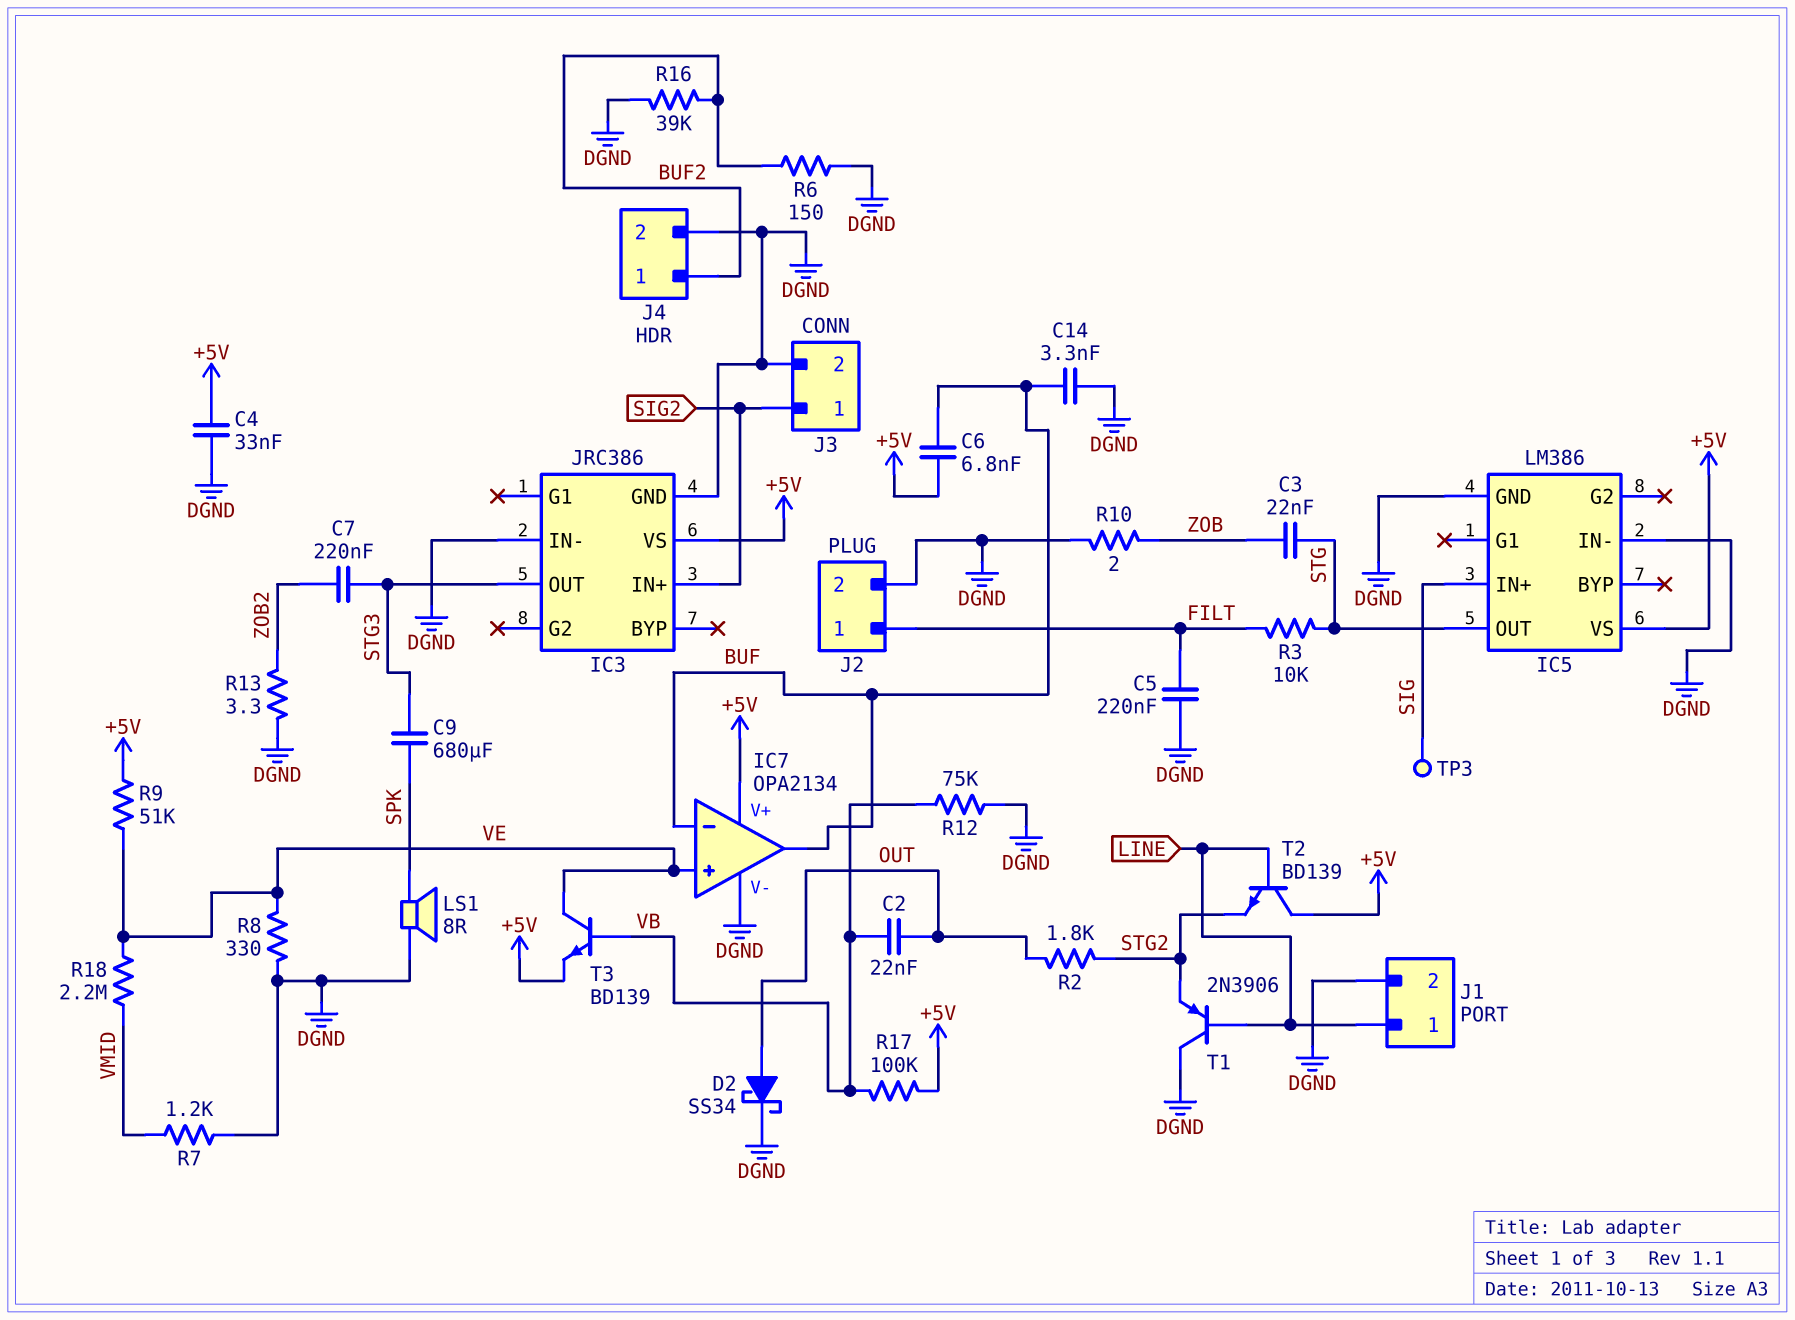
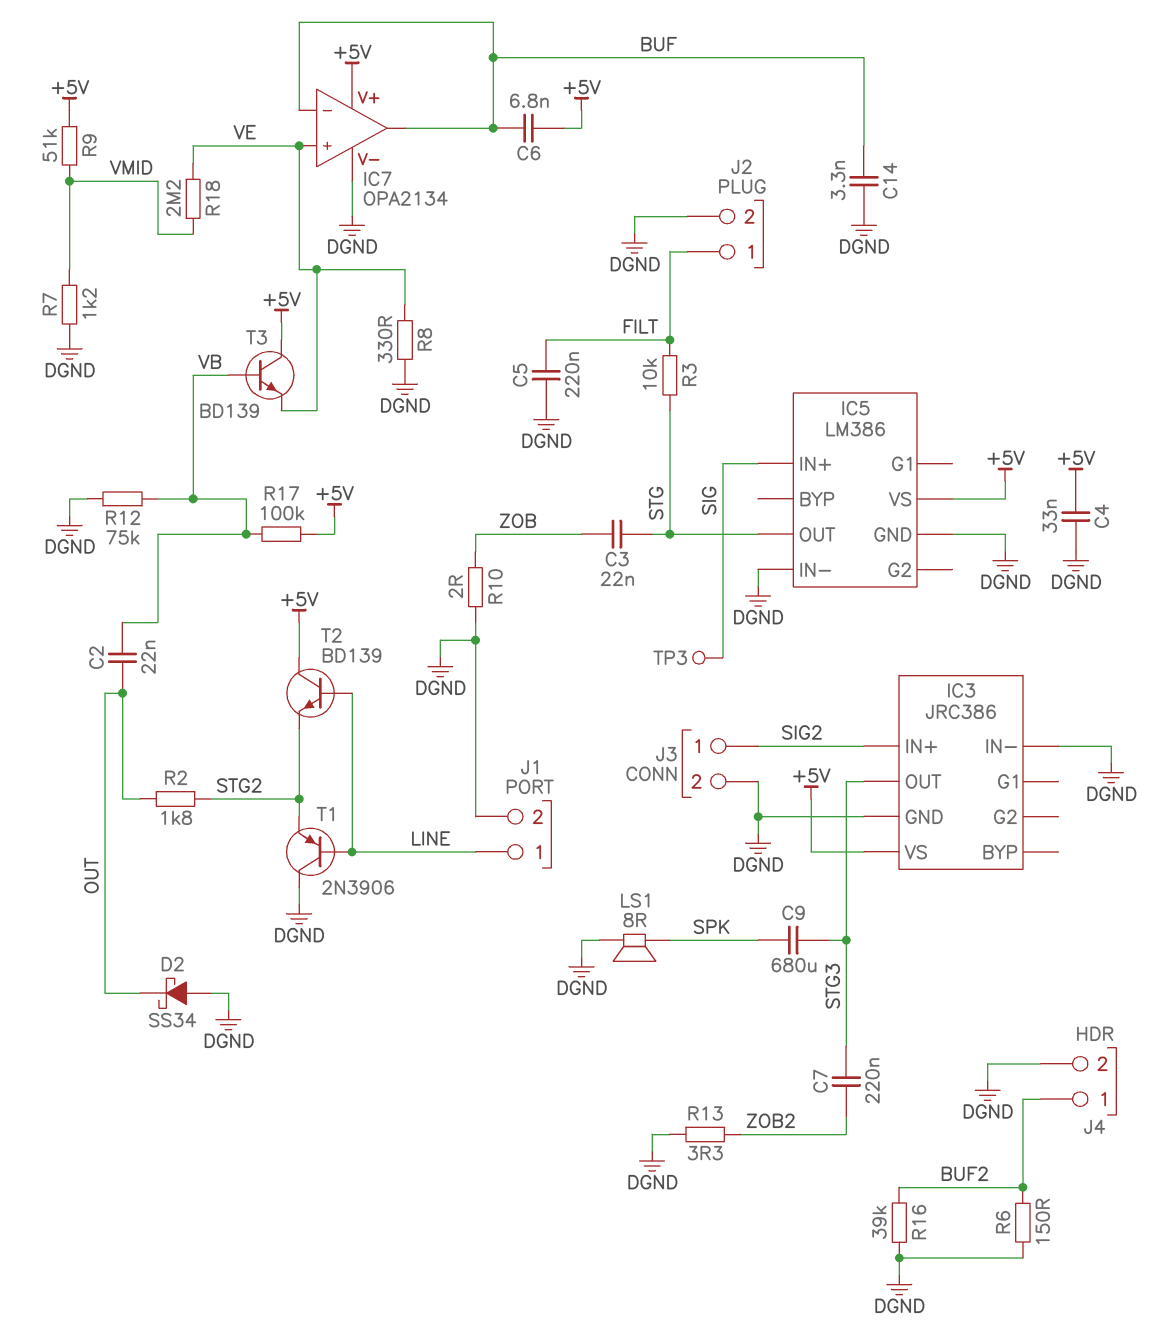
D2: schottky SS34 (A OUT, K DGND) -> schottky SS34 (A DGND, K OUT)
R9: 51k (+5V, VE) -> 51k (+5V, VMID)
T3: NPN BD139 (B VB, C VE, E +5V) -> NPN BD139 (B VB, C +5V, E VE)

